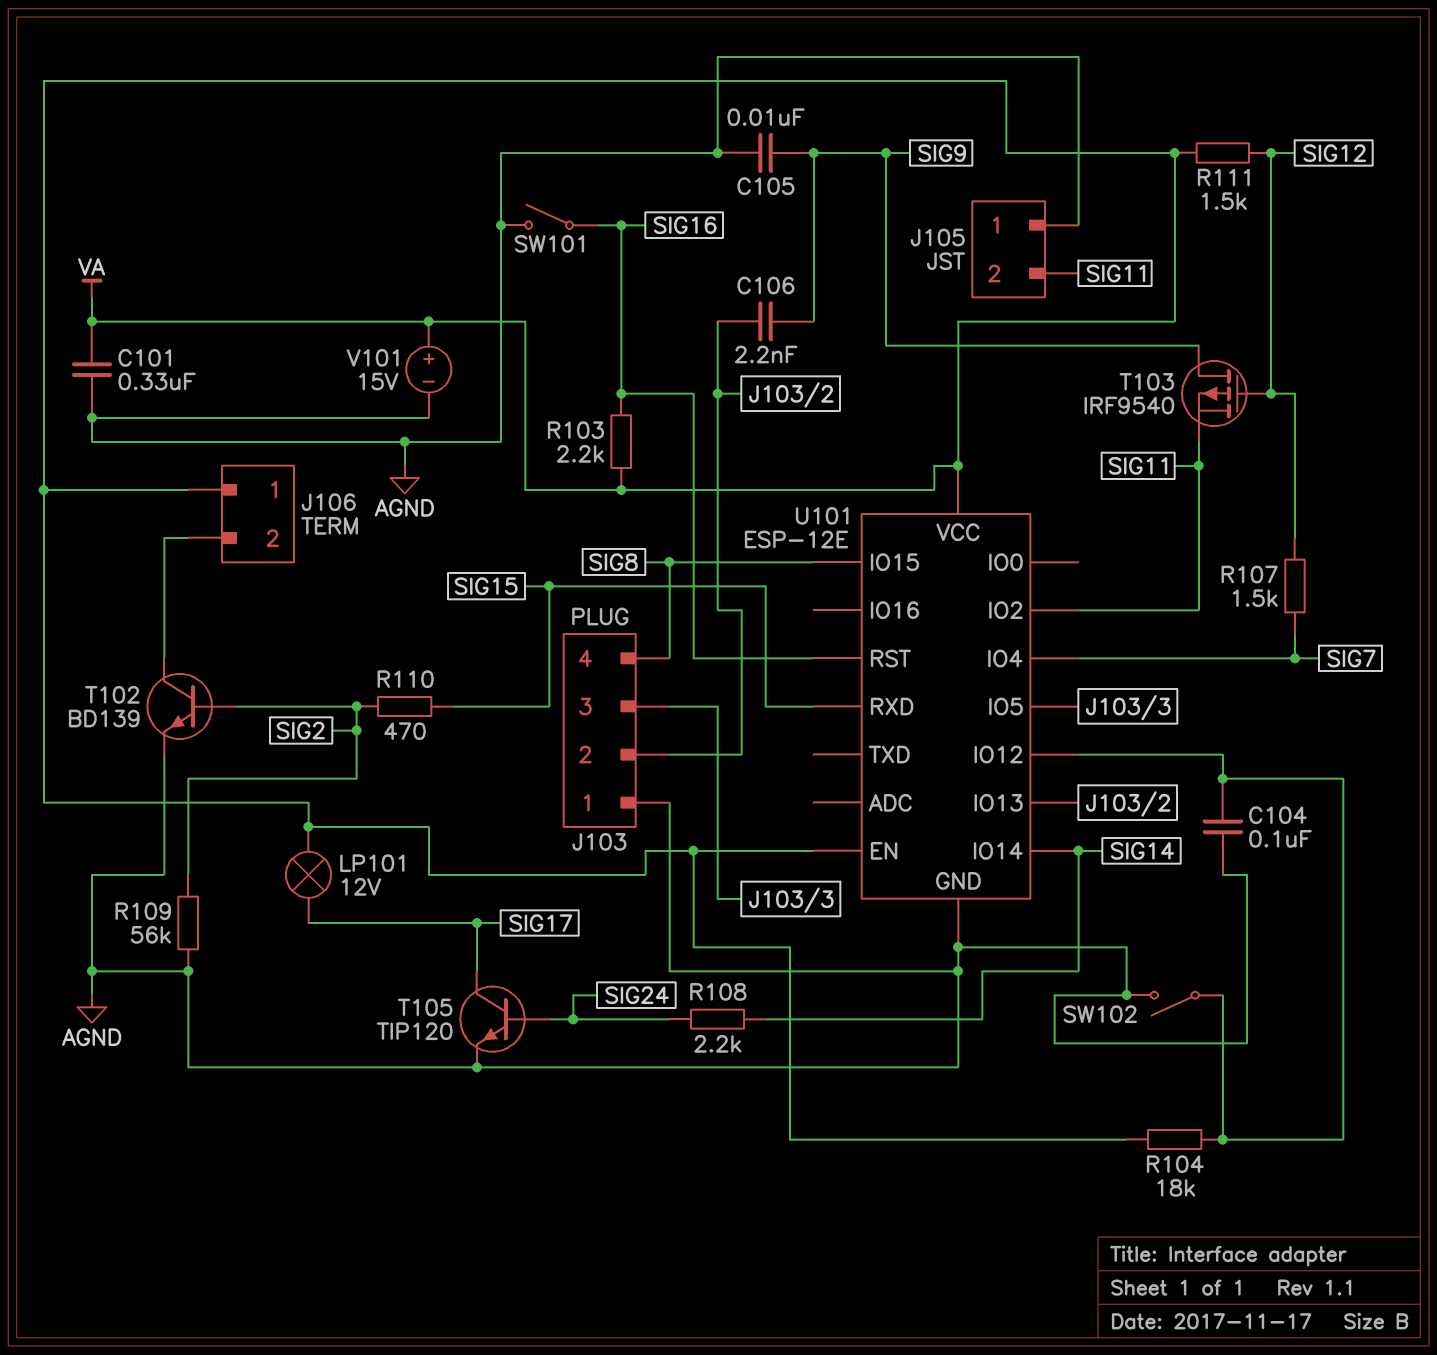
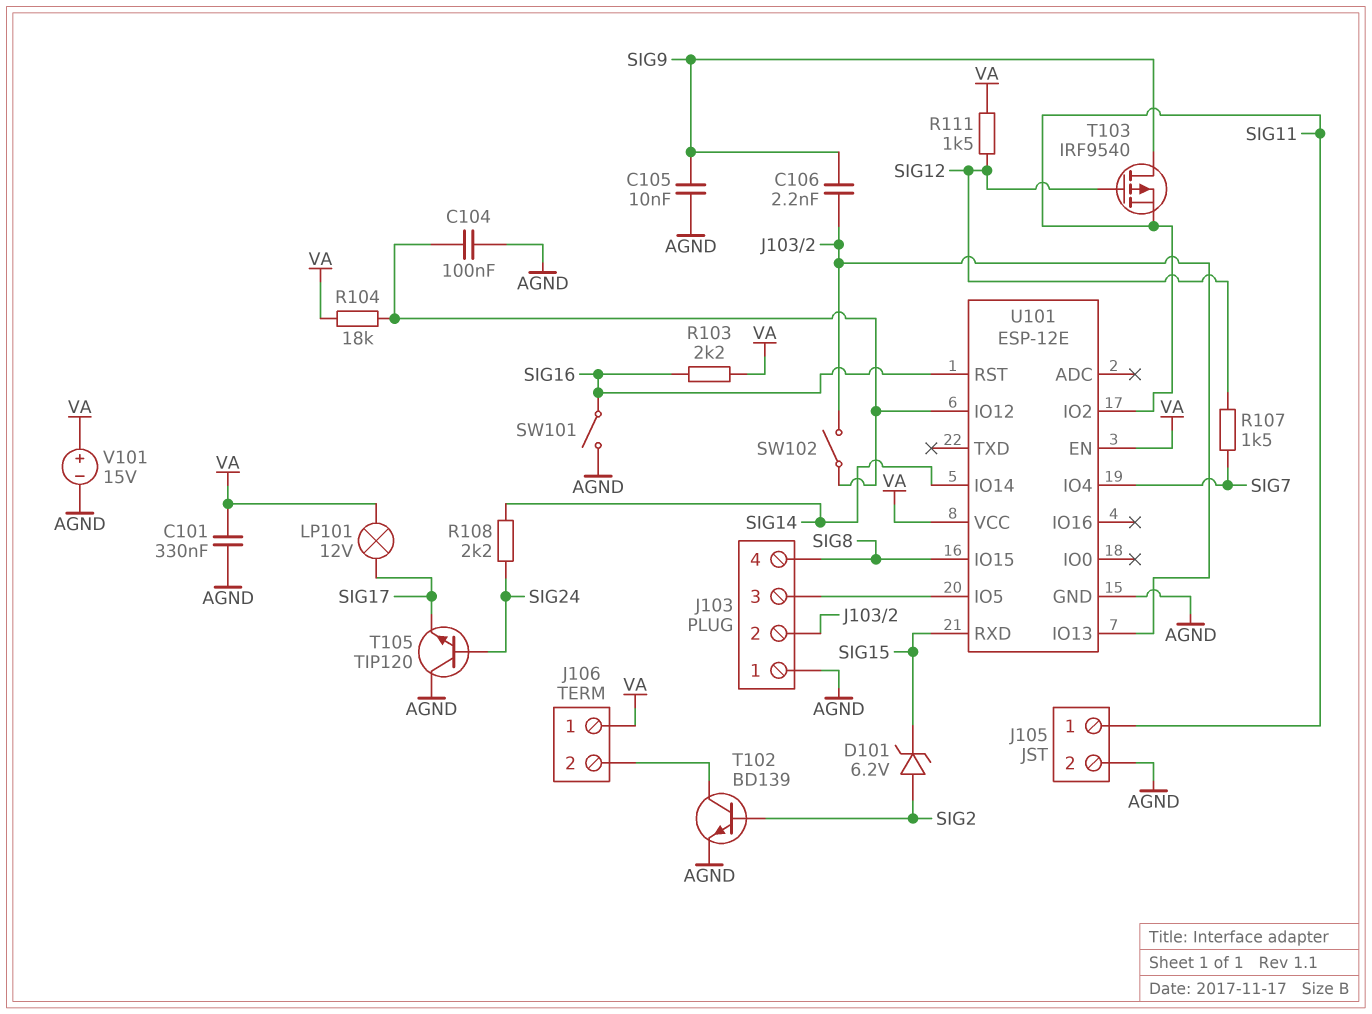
D101: none -> zener 6.2V (A SIG2, K SIG15)
J105 pin 1: AGND -> SIG11
J105 pin 2: SIG11 -> AGND
R109: 56k (AGND, SIG2) -> none
R110: 470 (SIG2, SIG15) -> none
SW102: switch (AGND, U101/IO12) -> switch (J103/2, U101/IO12)
T105: NPN TIP120 (B SIG24, C SIG17, E AGND) -> NPN TIP120 (B SIG24, C AGND, E SIG17)

